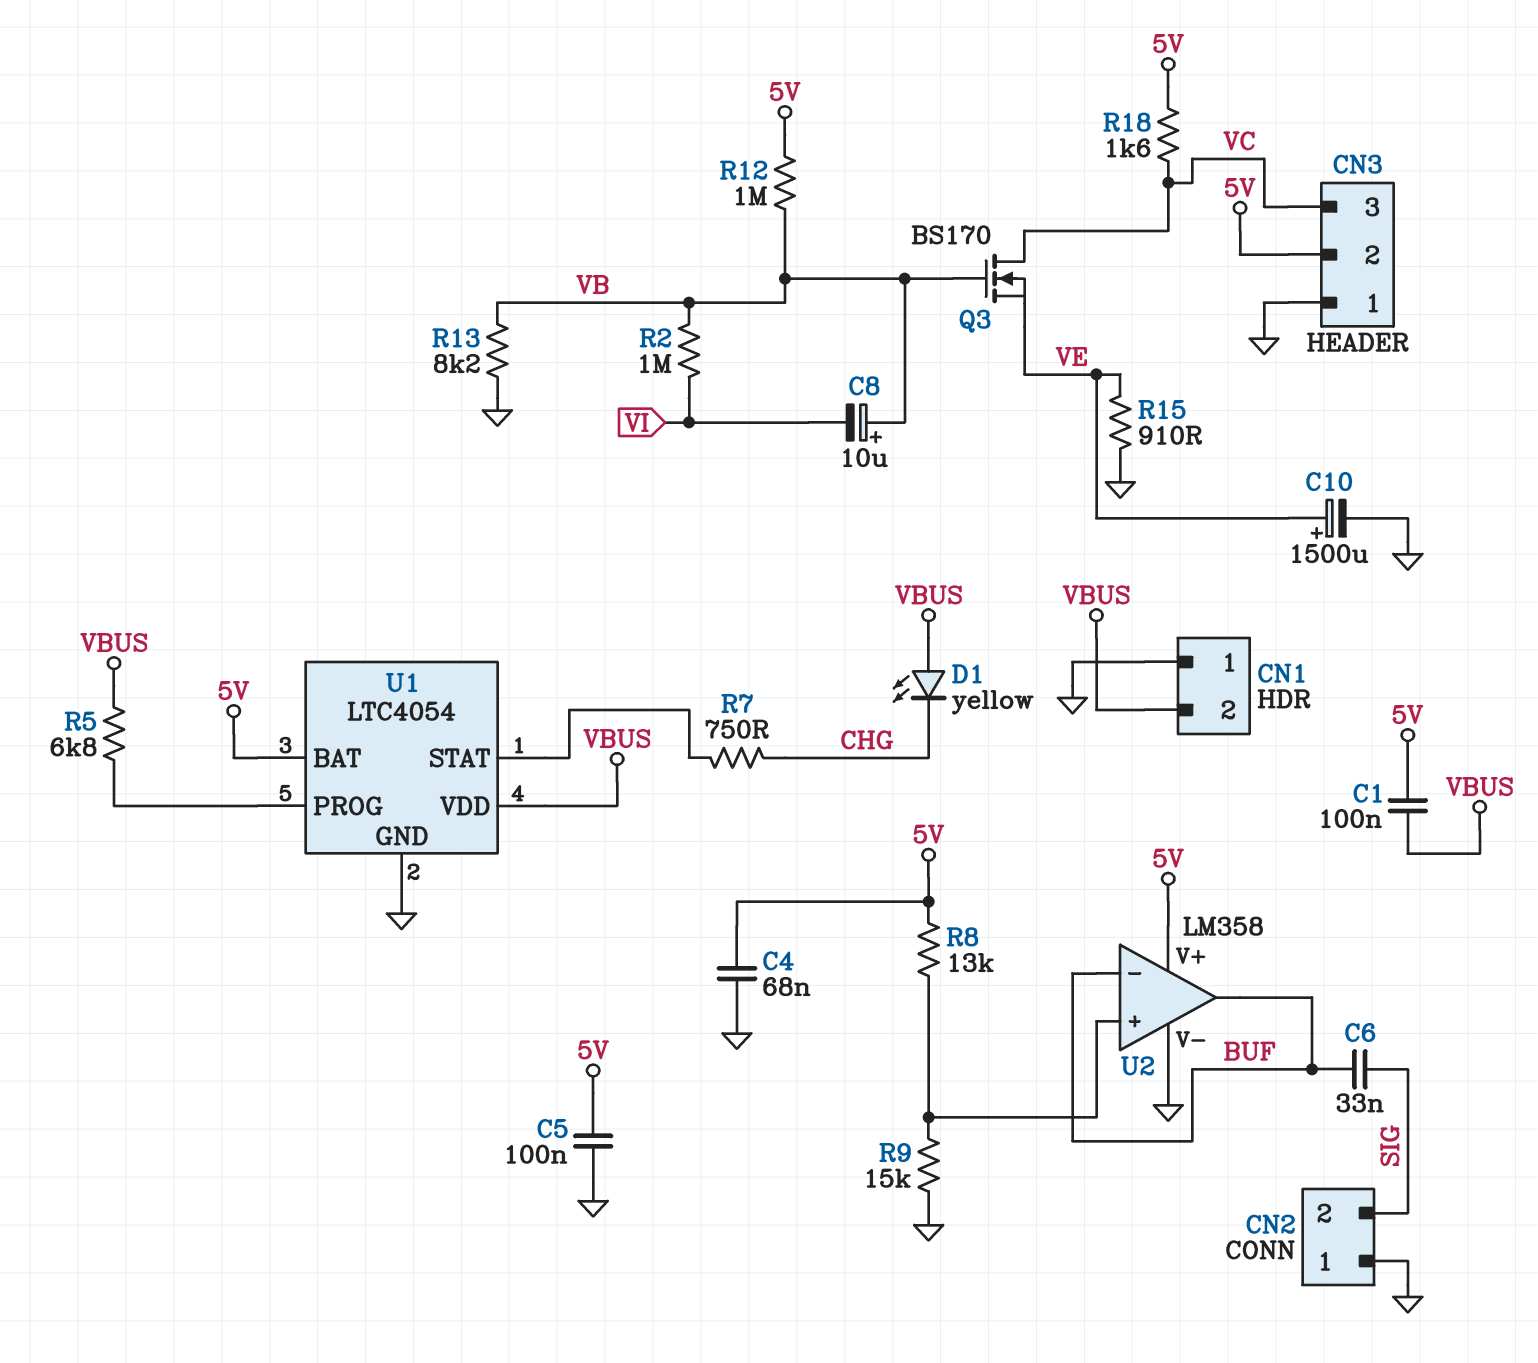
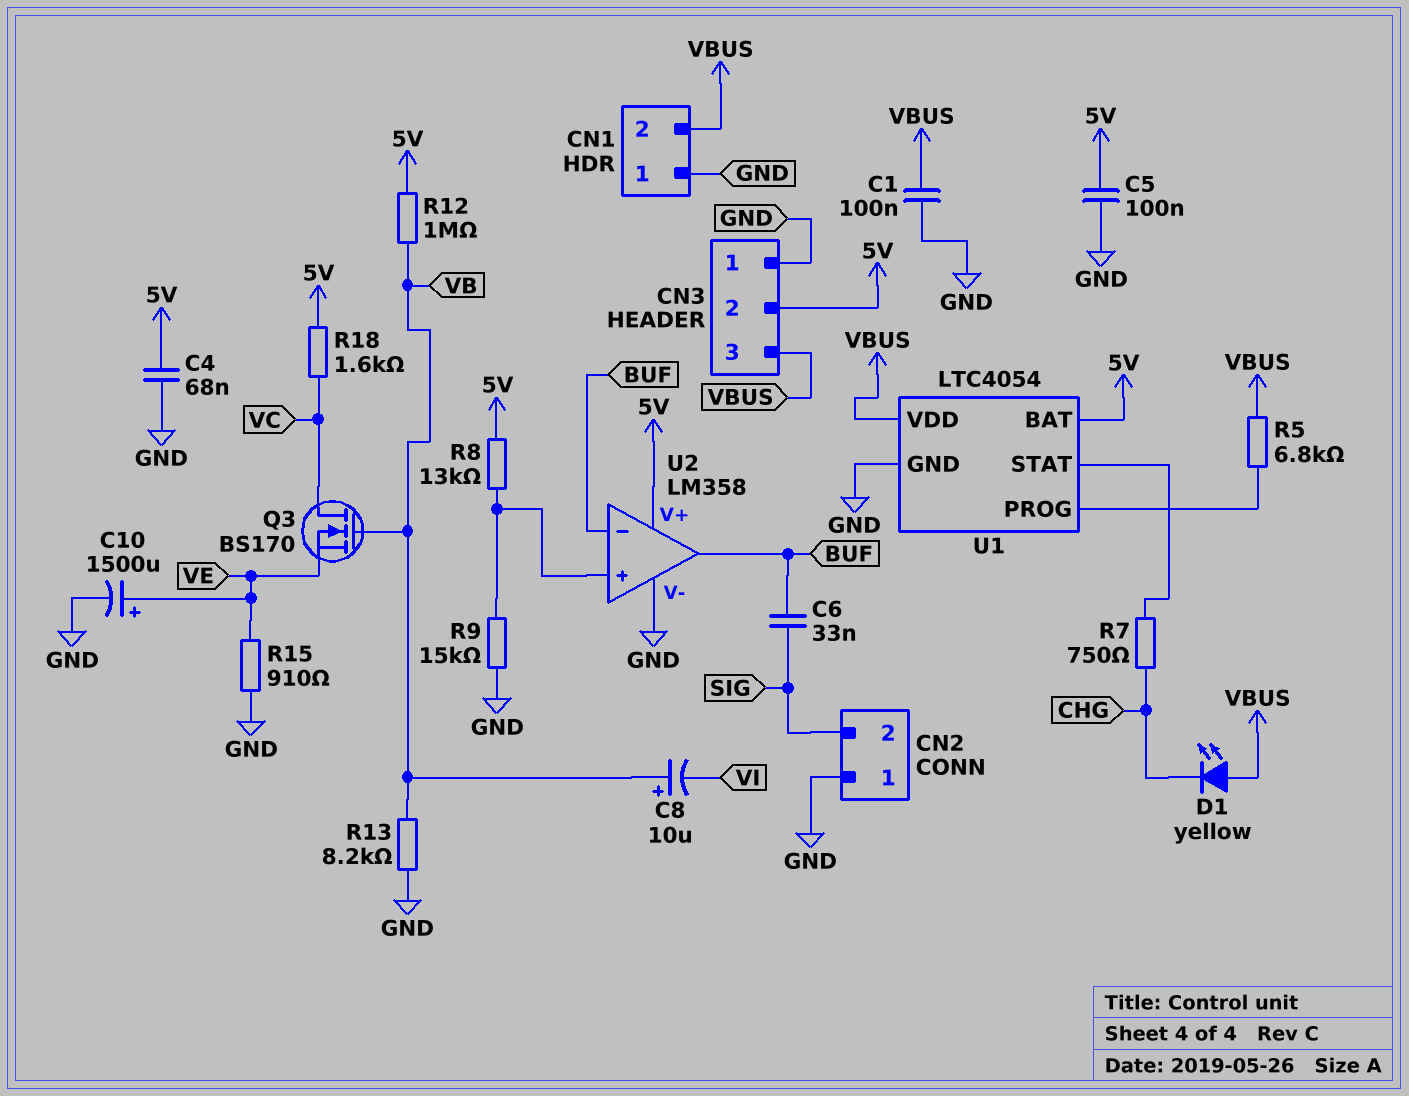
C1: 100nF (5V, VBUS) -> 100nF (GND, VBUS)
CN3 pin 3: VC -> VBUS
R2: 1M (VB, VI) -> none

